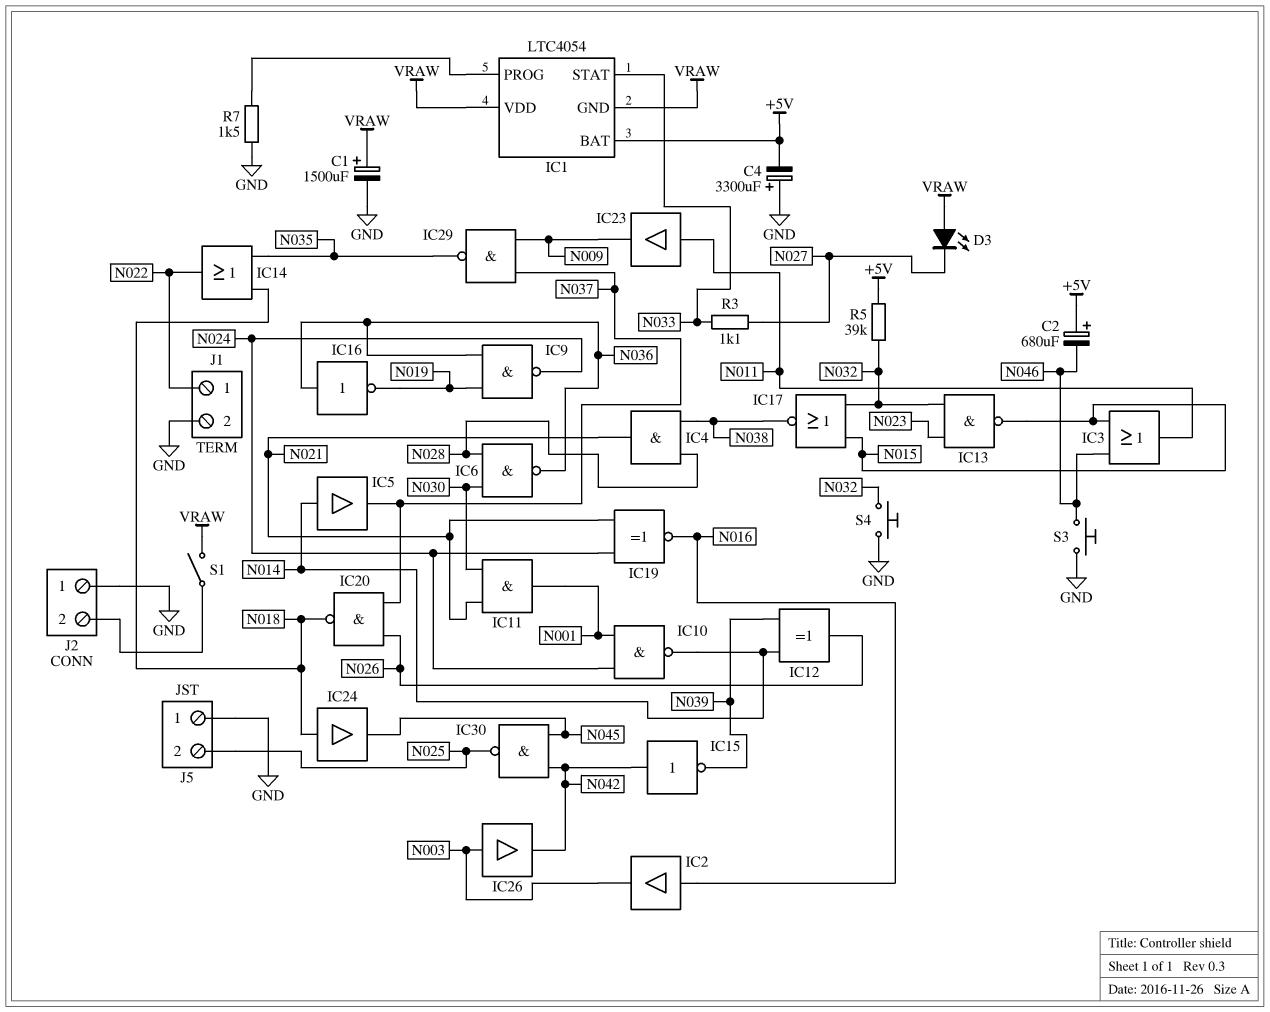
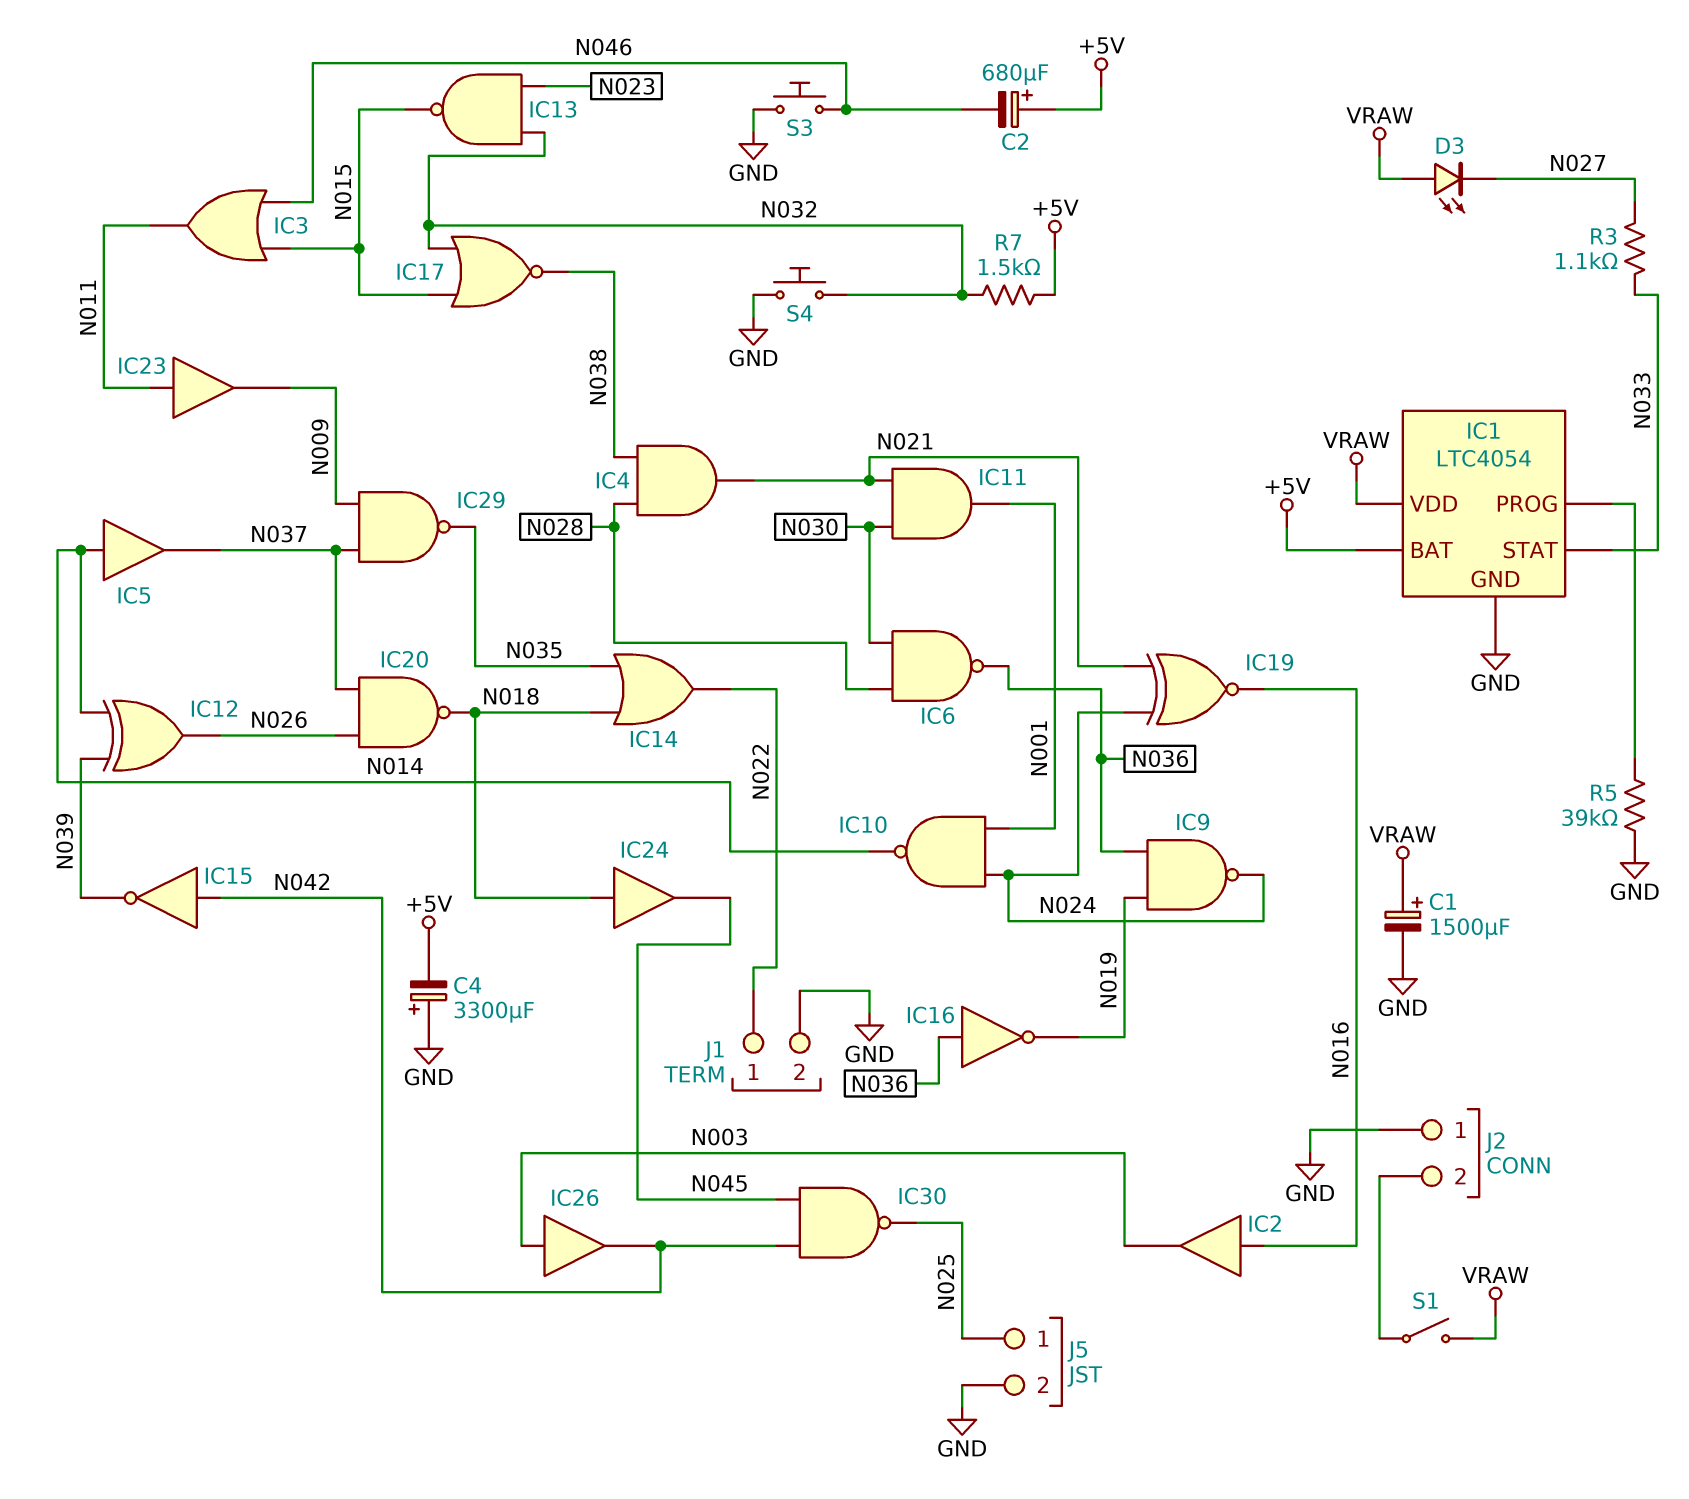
IC1 pin GND: VRAW -> GND
J5 pin 1: GND -> N025
J5 pin 2: N025 -> GND
R5: 39k (+5V, N032) -> 39k (GND, IC1/PROG)
R7: 1.5k (GND, IC1/PROG) -> 1.5k (+5V, N032)

